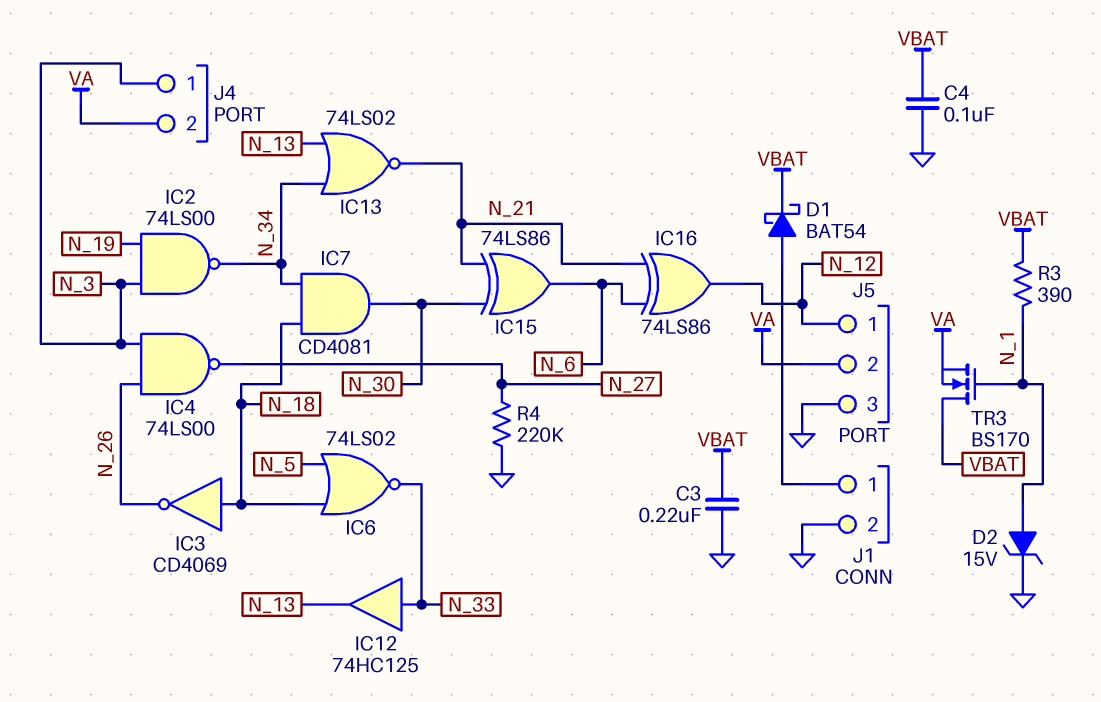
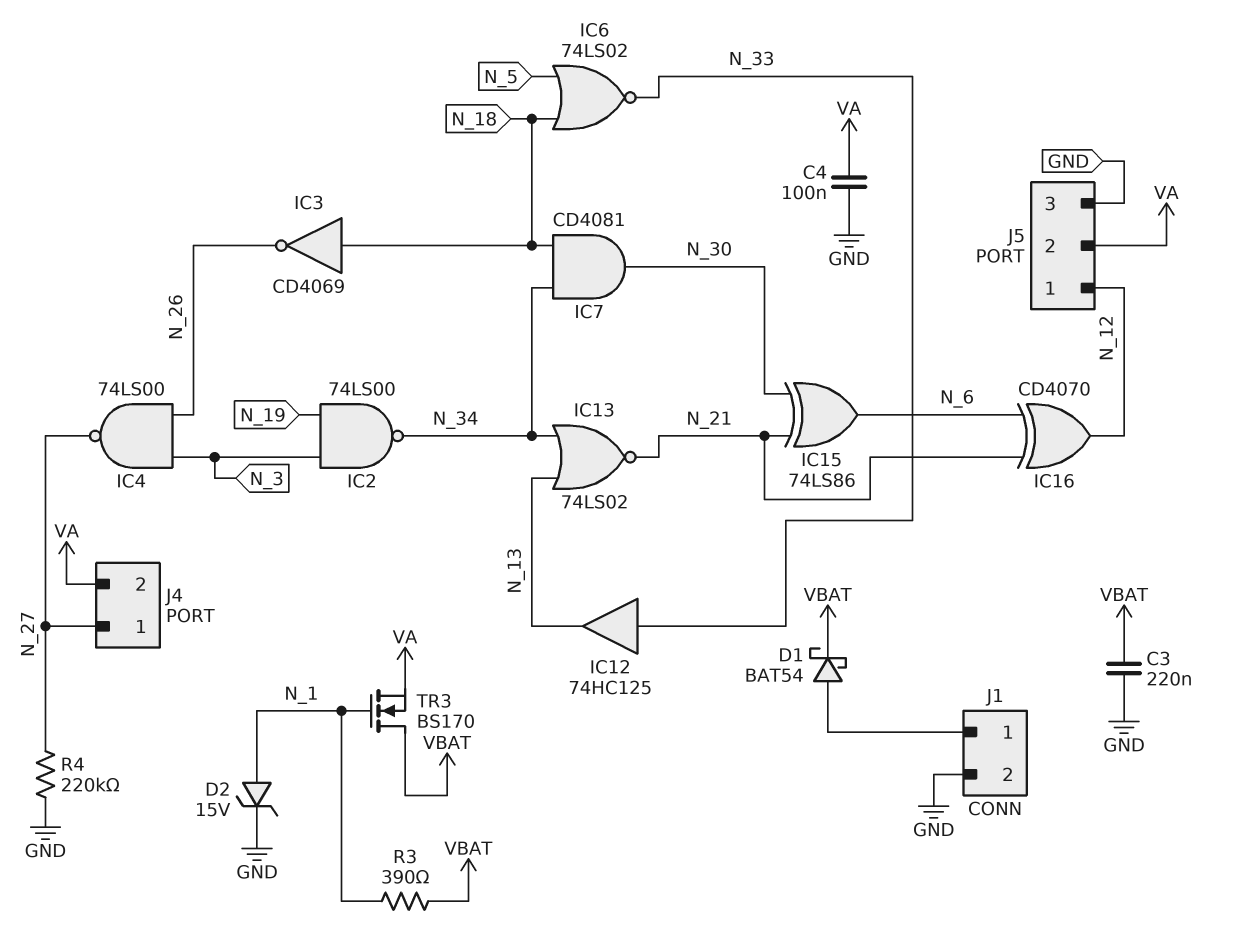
C4: 100nF (GND, VBAT) -> 100nF (GND, VA)
IC16: XOR 74LS86 (in N_6, in N_21, out N_12) -> XOR CD4070 (in N_6, in N_21, out N_12)
J4 pin 1: N_3 -> N_27

